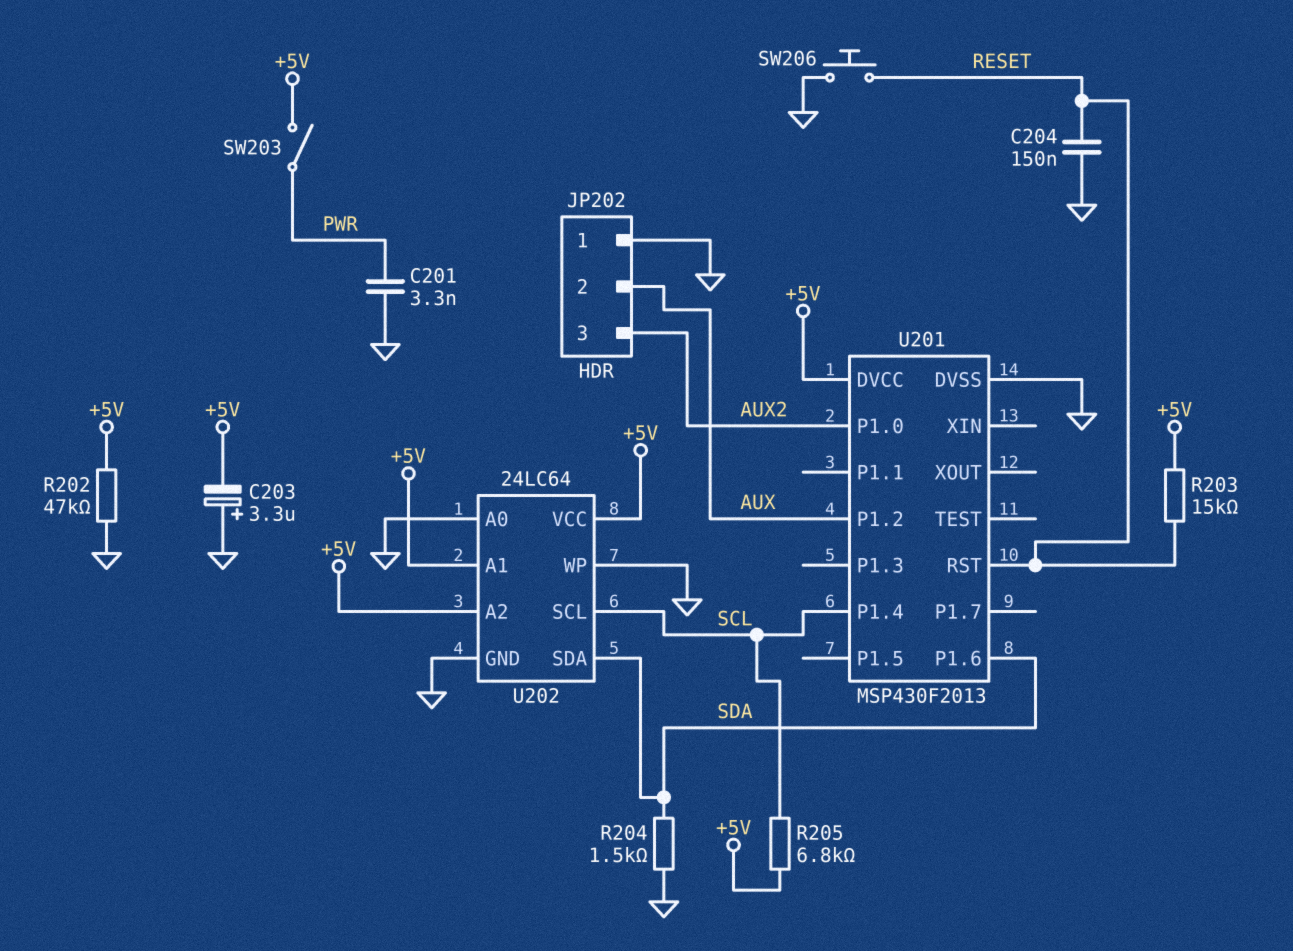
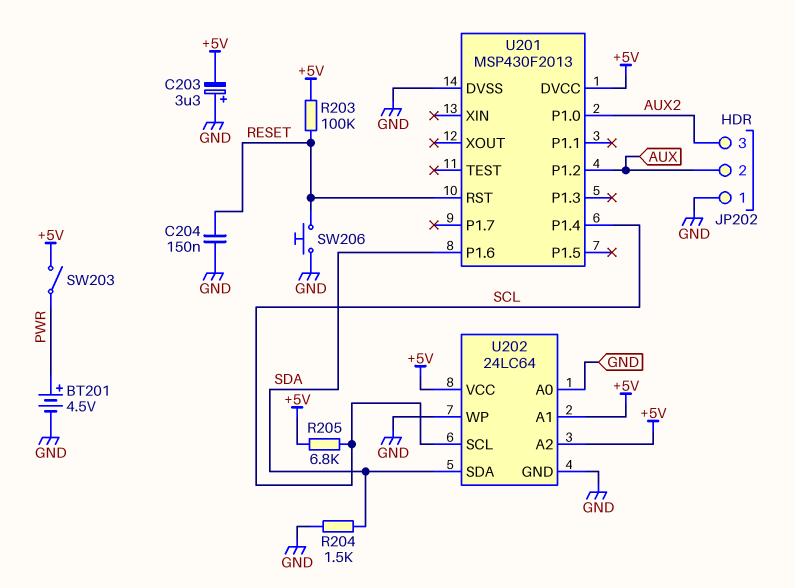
BT201: none -> 4.5V (plus PWR, minus GND)
C201: 3.3nF (GND, PWR) -> none
R202: 47k (+5V, GND) -> none
R203: 15k (+5V, RESET) -> 100k (+5V, RESET)

